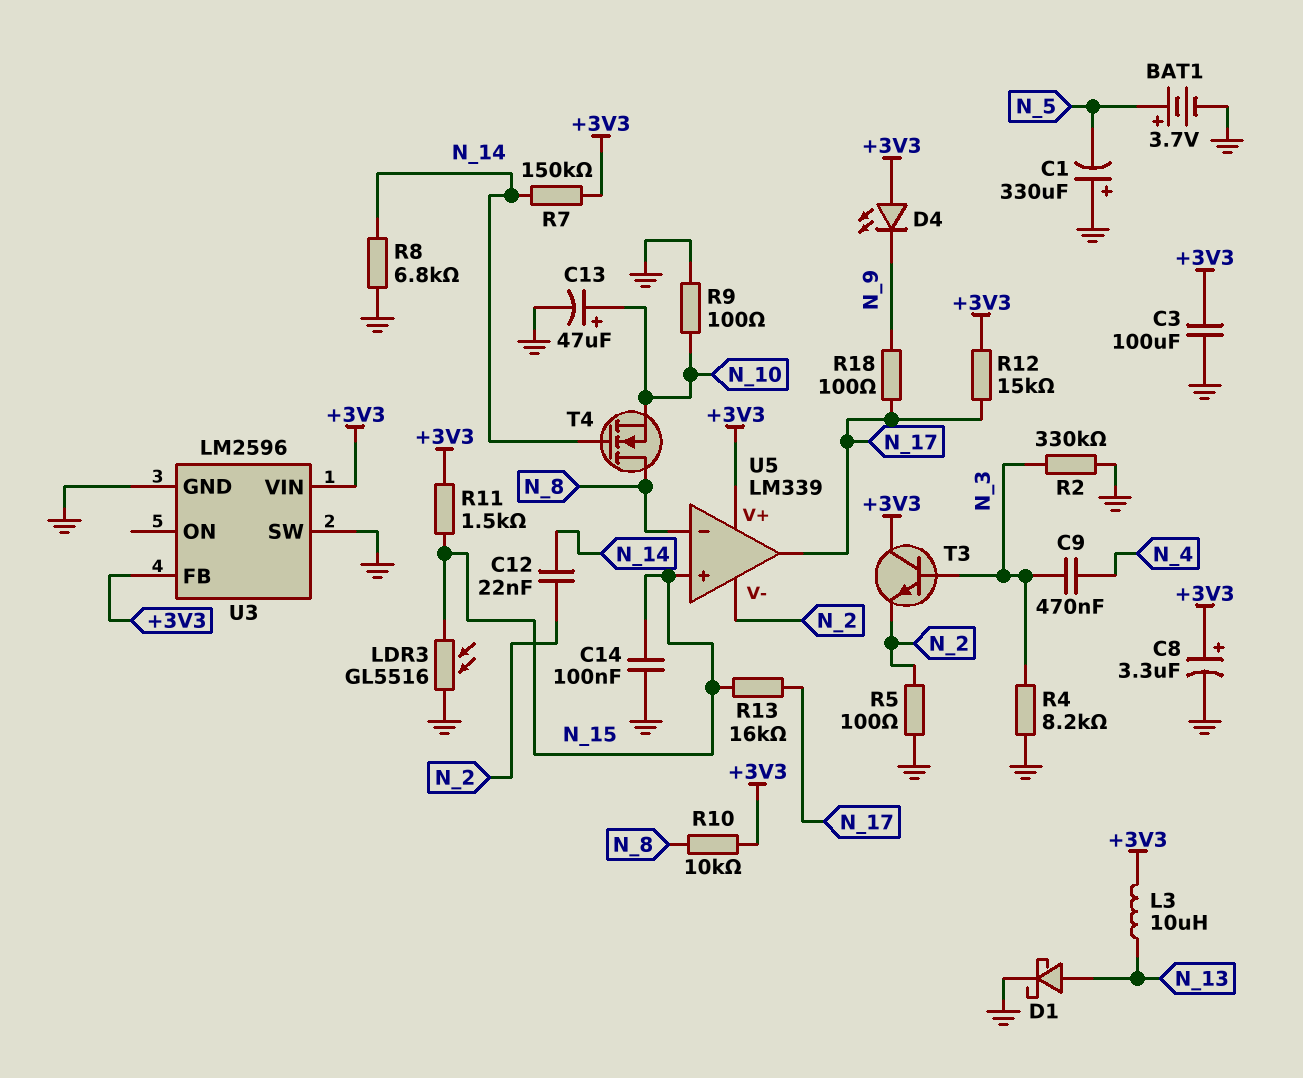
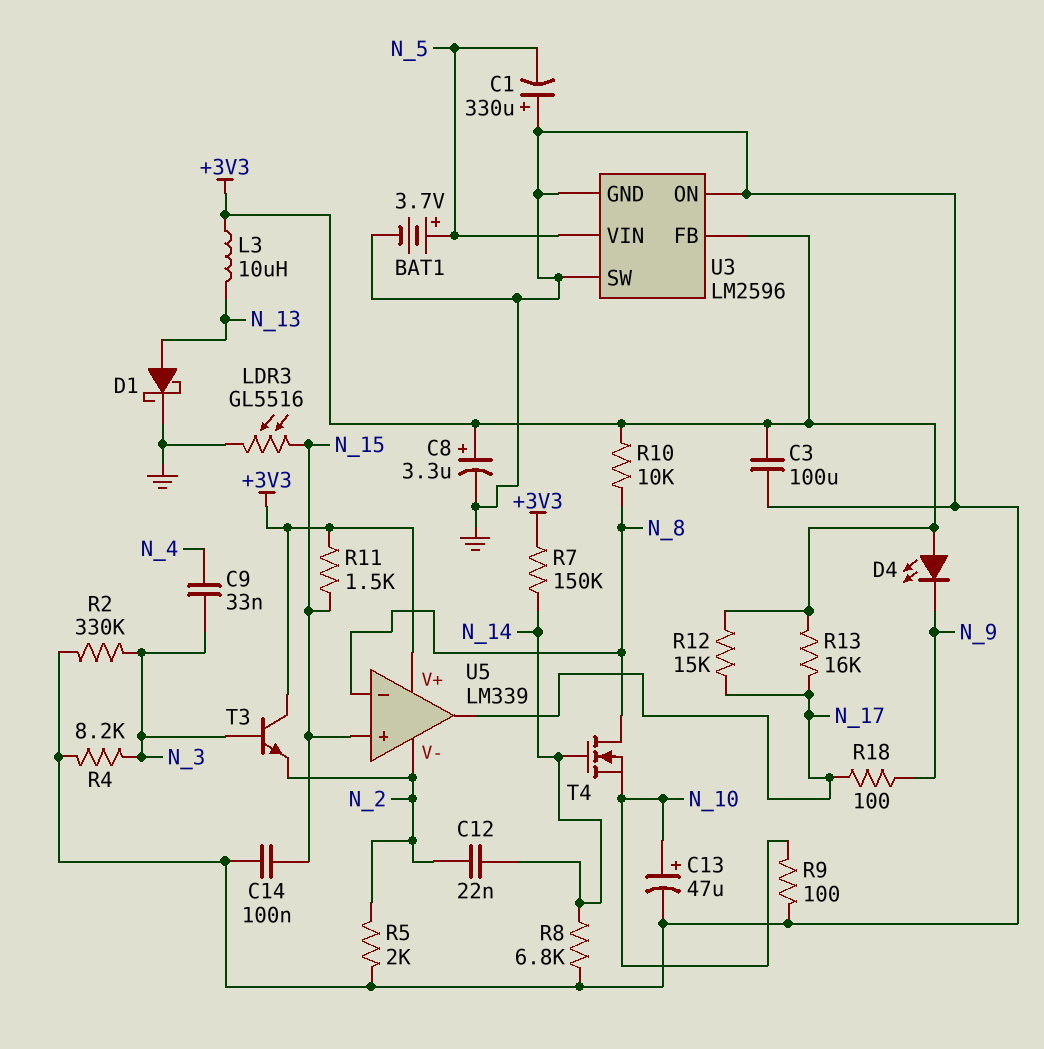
C9: 470nF (N_3, N_4) -> 33nF (N_3, N_4)
R5: 100 (GND, N_2) -> 2k (GND, N_2)
R13: 16k (N_15, N_17) -> 16k (+3V3, N_17)
U3 pin ON: none -> GND
U3 pin VIN: +3V3 -> N_5

